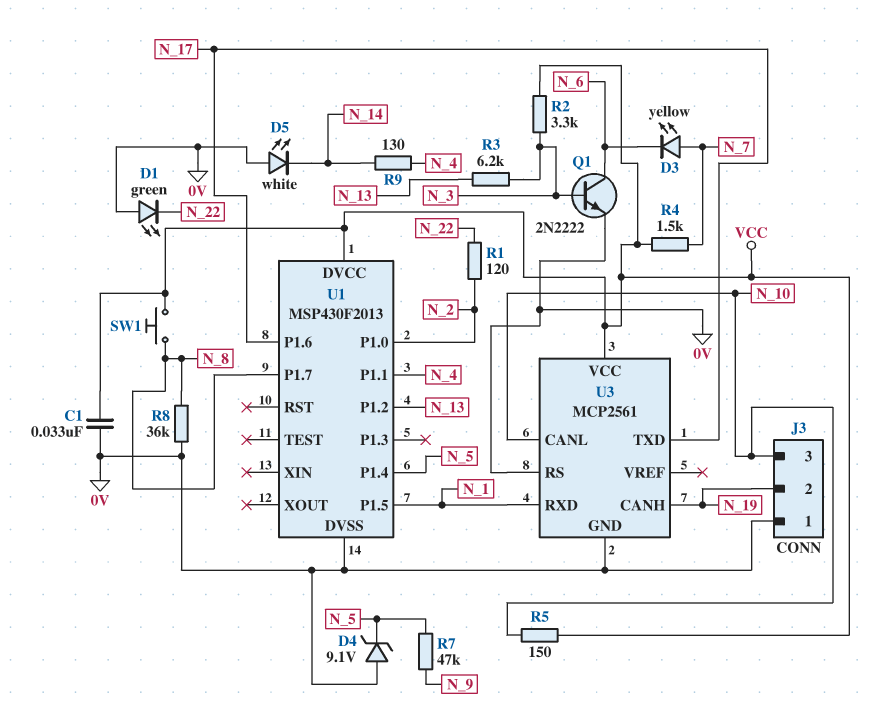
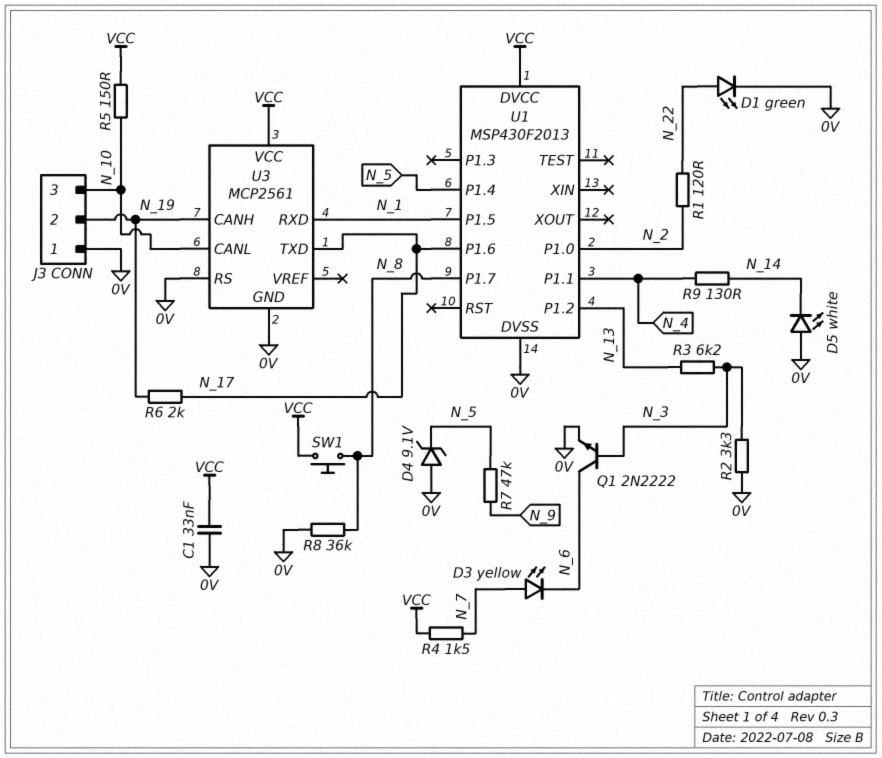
D1: LED green (A 0V, K N_22) -> LED green (A N_22, K 0V)
R2: 3.3k (N_3, VCC) -> 3.3k (0V, N_3)
R6: none -> 2k (N_17, N_19)

